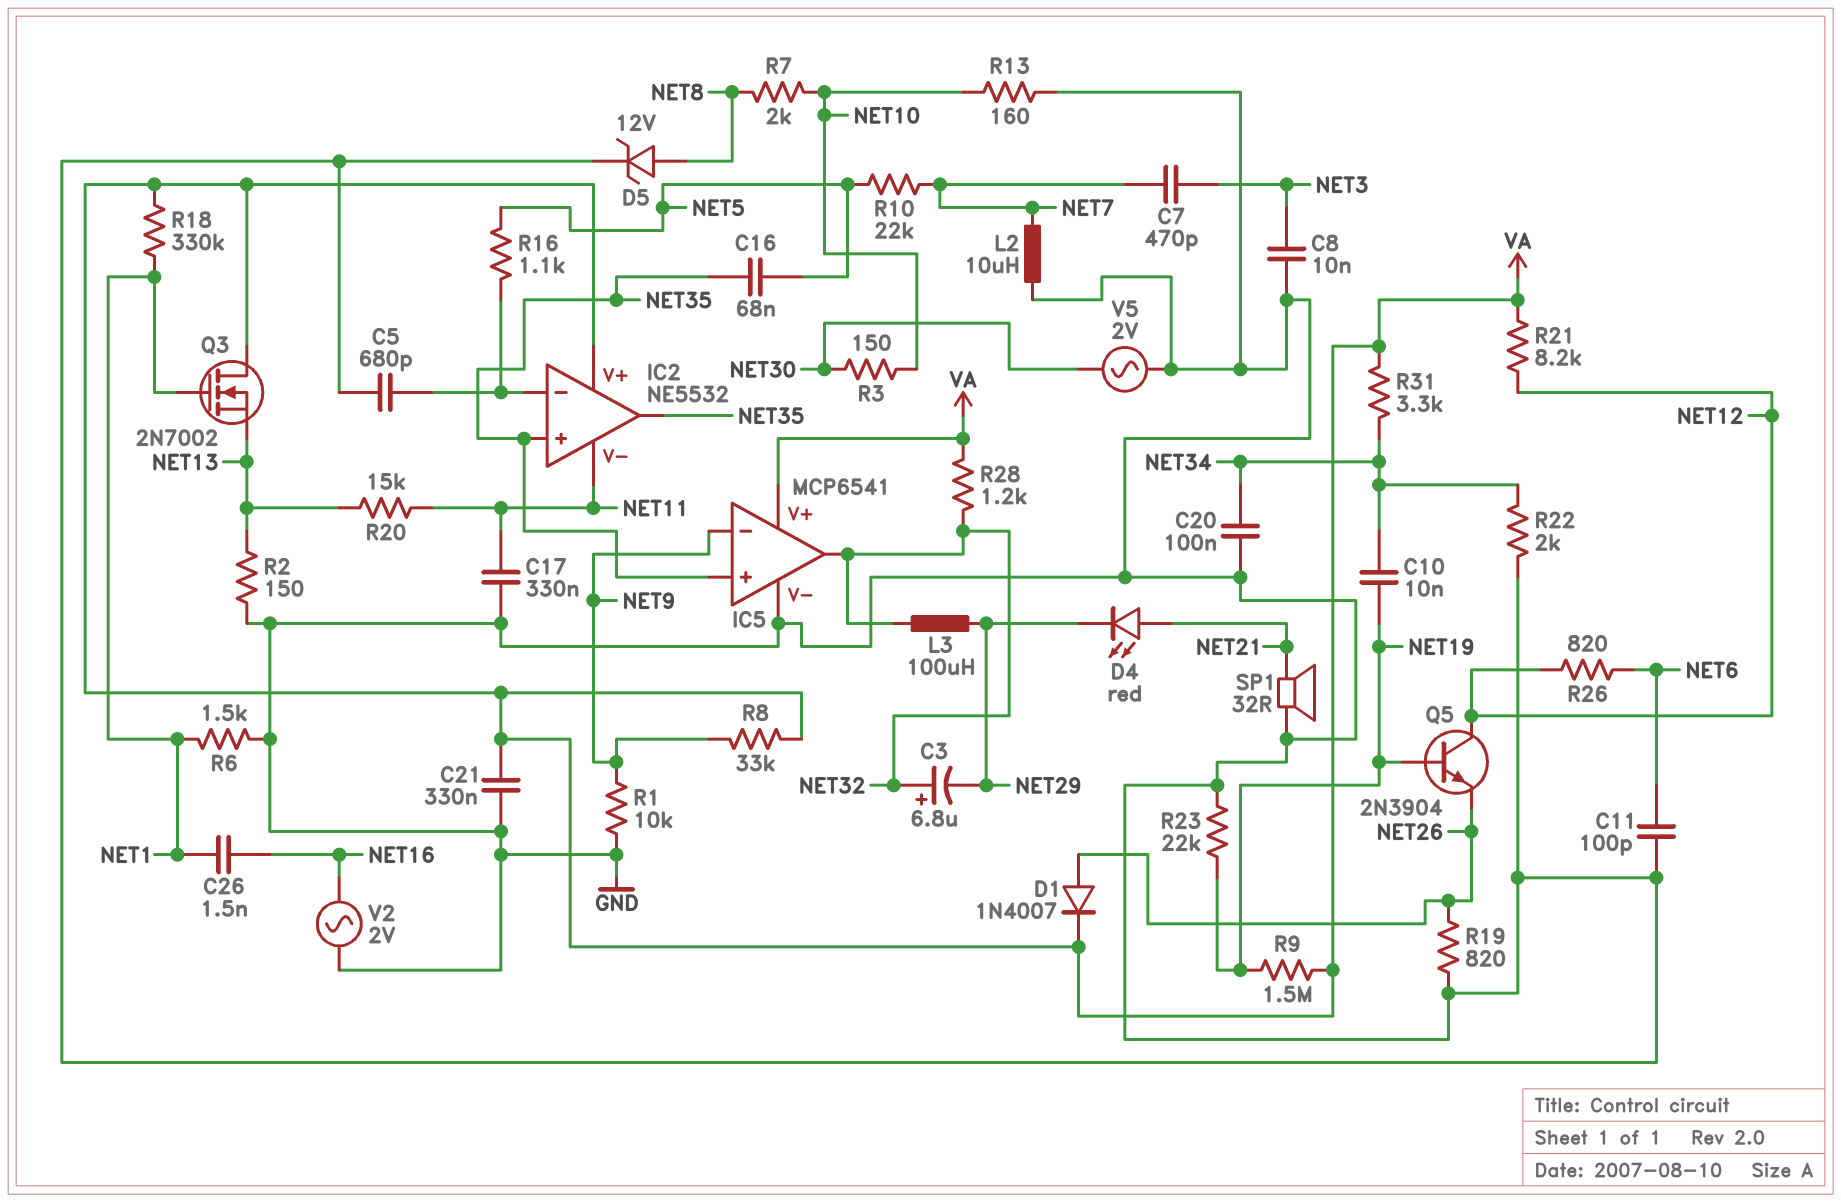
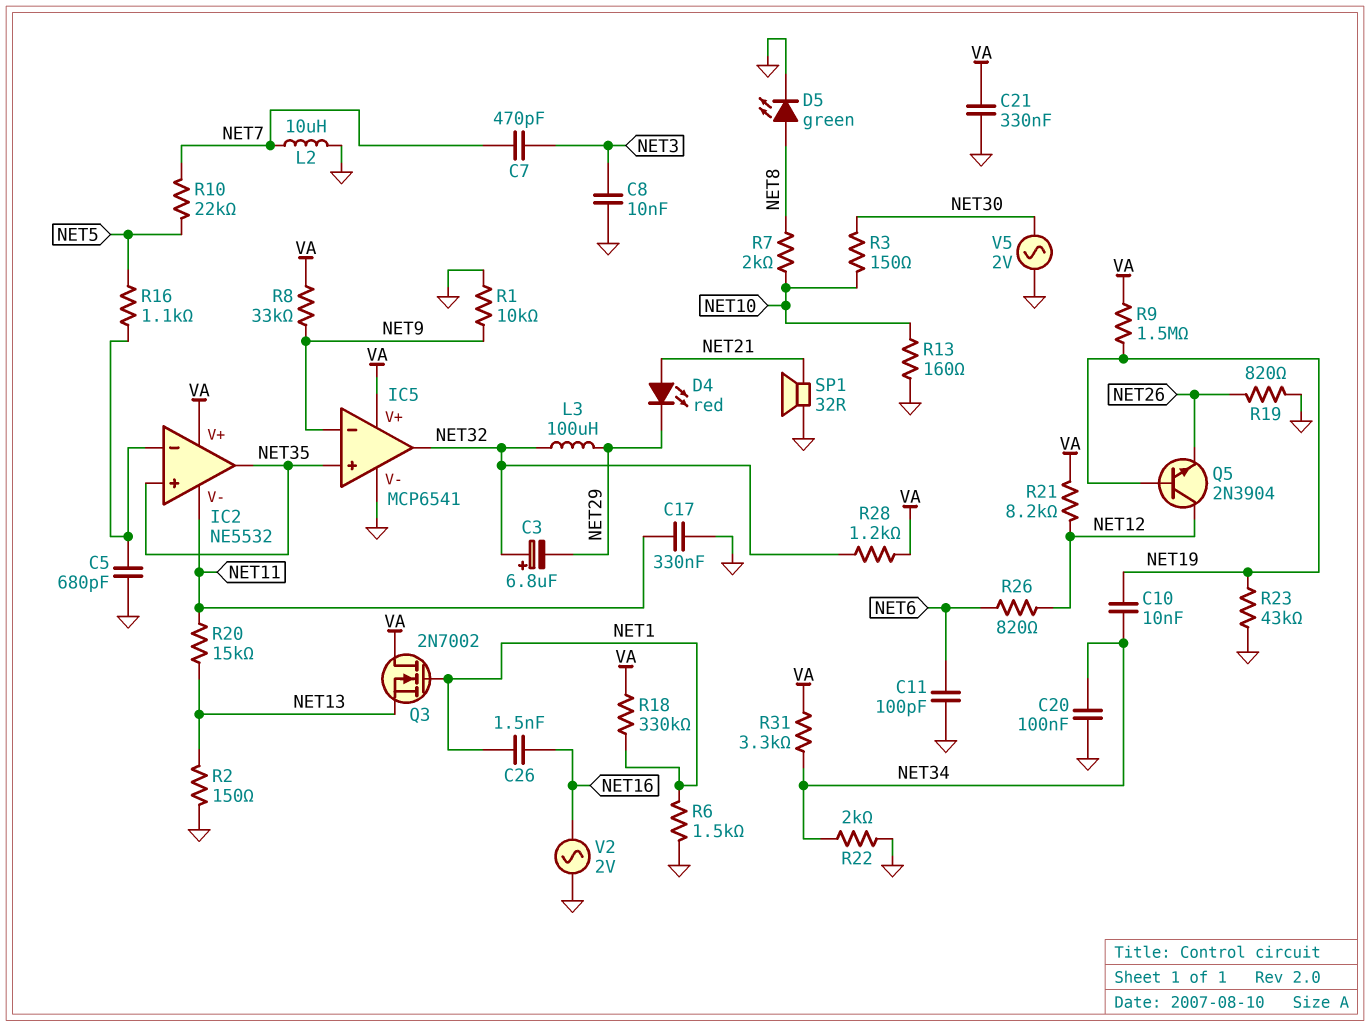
C16: 68nF (NET5, NET35) -> none
D1: diode 1N4007 (A NET26, K VA) -> none
D5: zener 12V (A NET8, K GND) -> LED green (A NET8, K GND)
R23: 22k (GND, NET19) -> 43k (GND, NET19)

